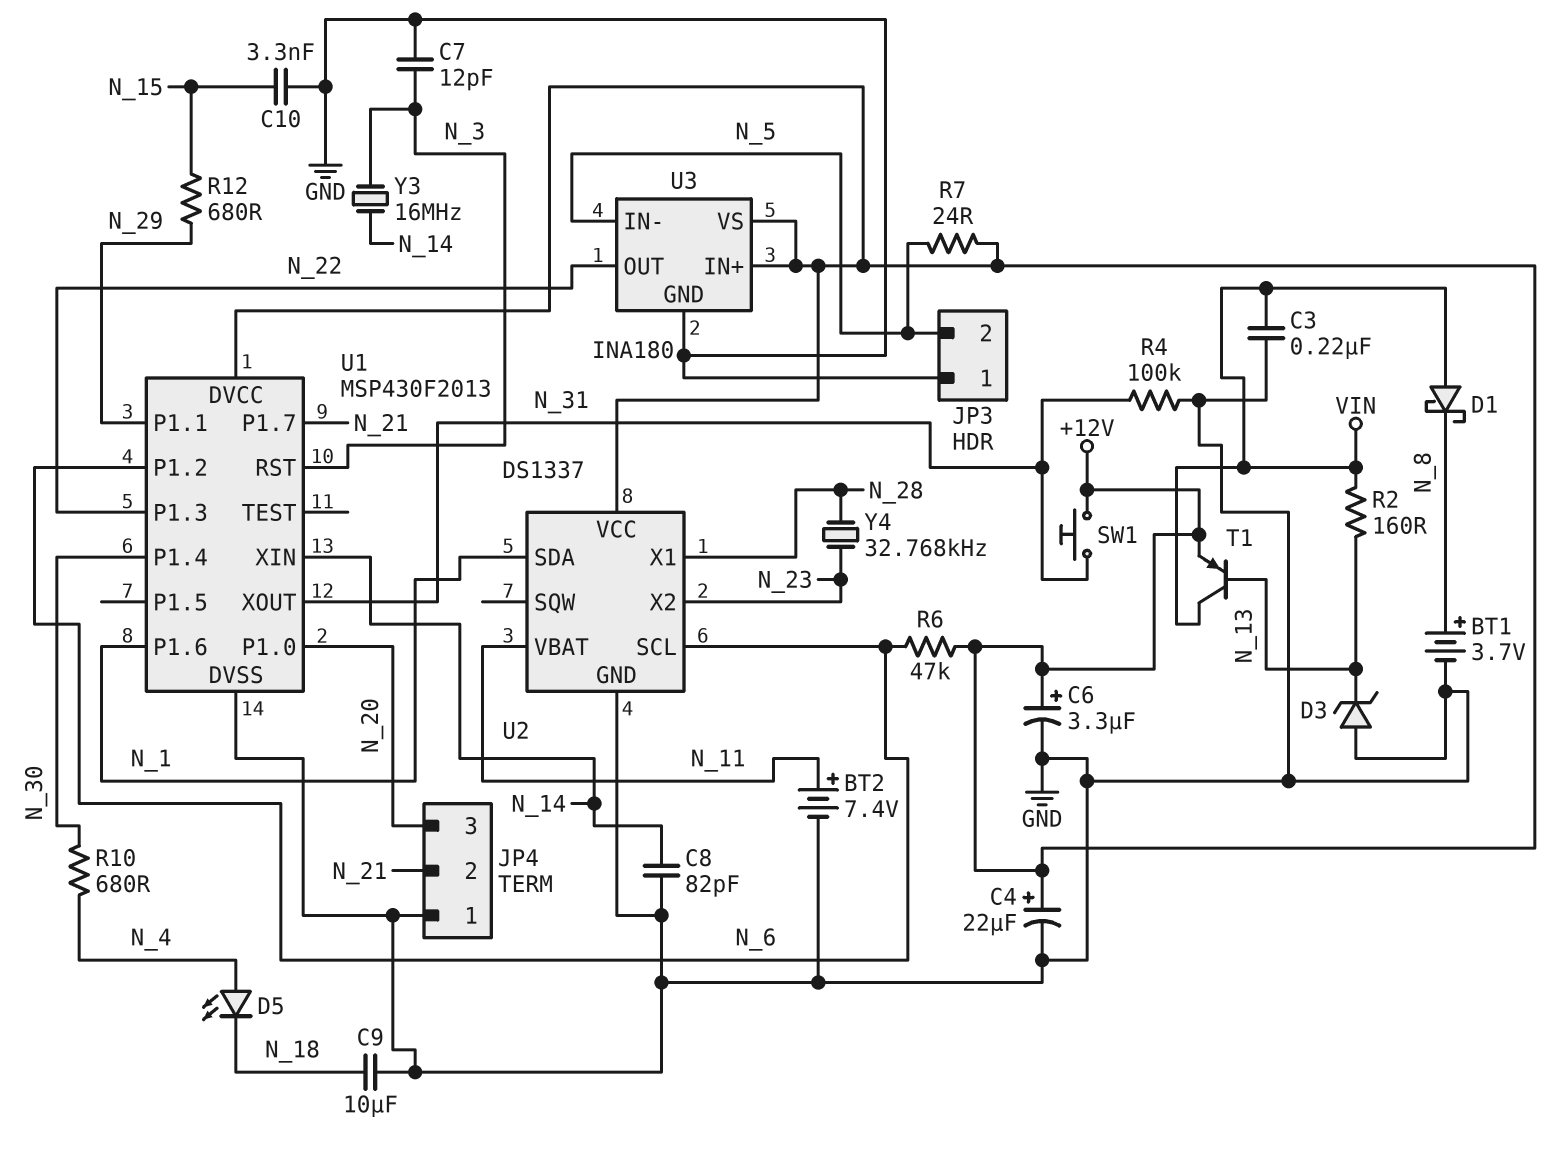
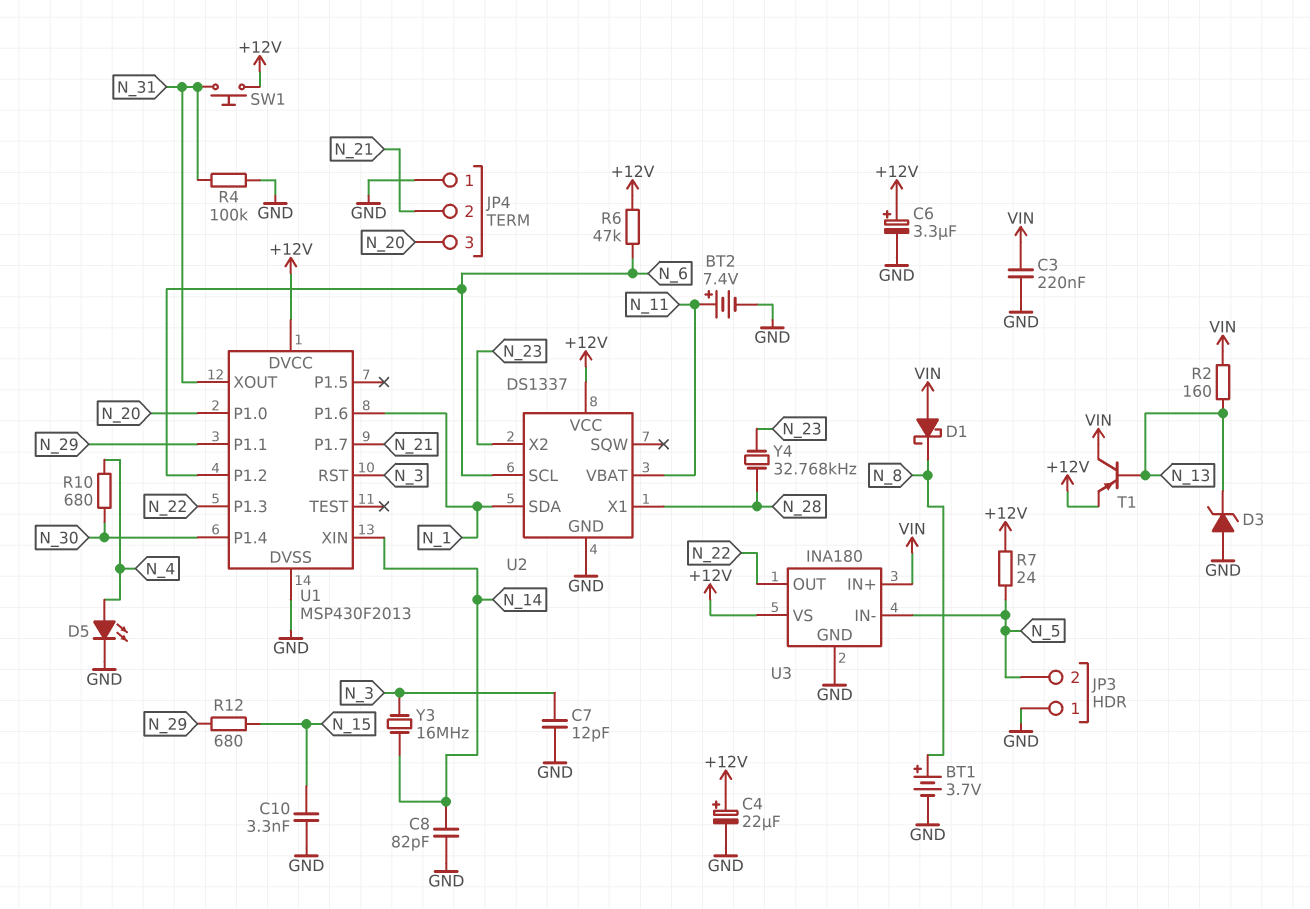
C9: 10uF (GND, N_18) -> none
D5: LED (A N_4, K N_18) -> LED (A N_4, K GND)
U3 pin IN+: +12V -> VIN

